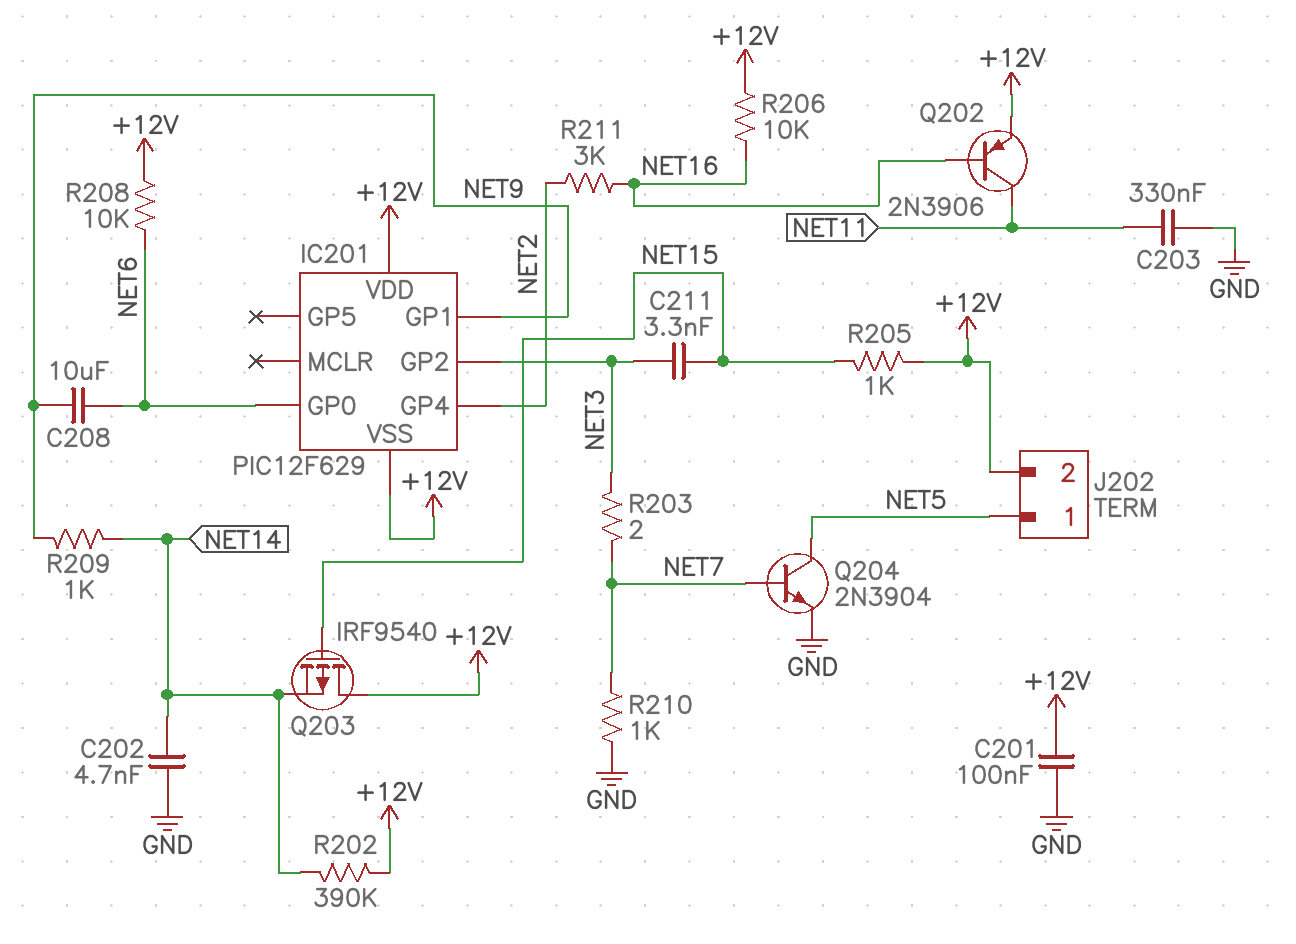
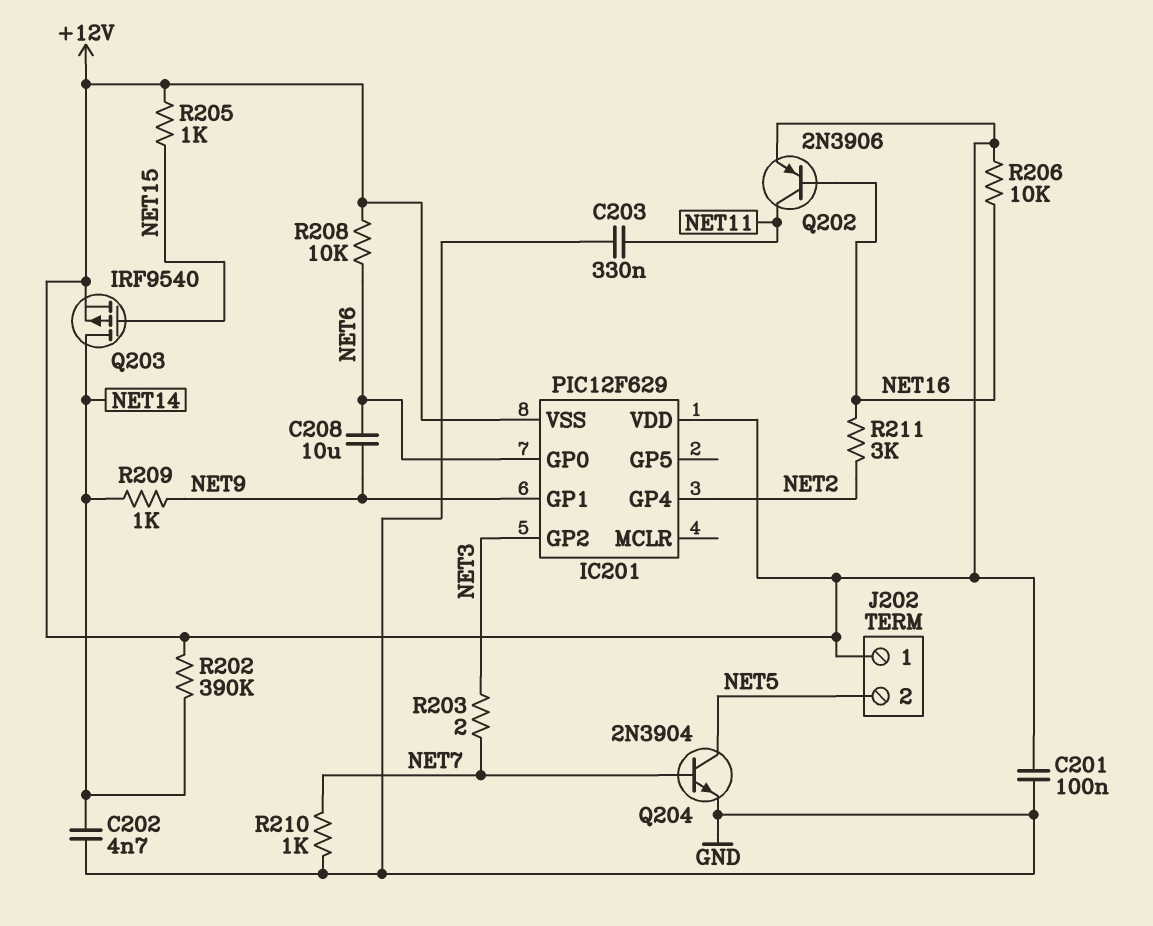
C211: 3.3nF (NET3, NET15) -> none
J202 pin 1: NET5 -> +12V
J202 pin 2: +12V -> NET5
Q203: PMOS IRF9540 (G NET15, D +12V, S NET14) -> PMOS IRF9540 (G NET15, D NET14, S +12V)

